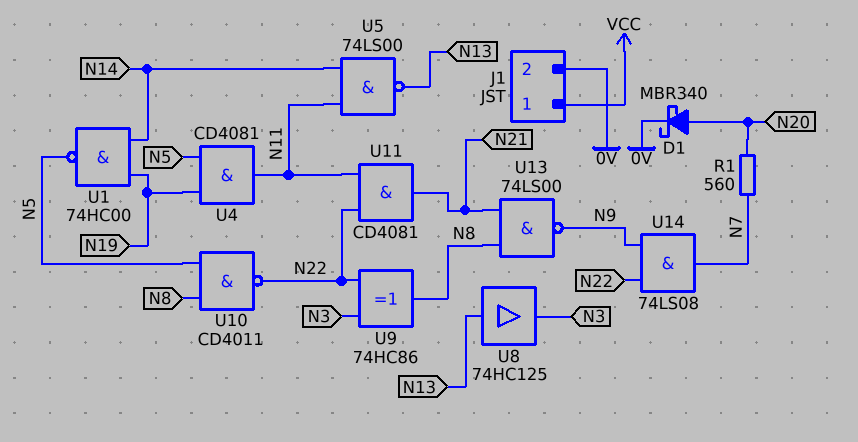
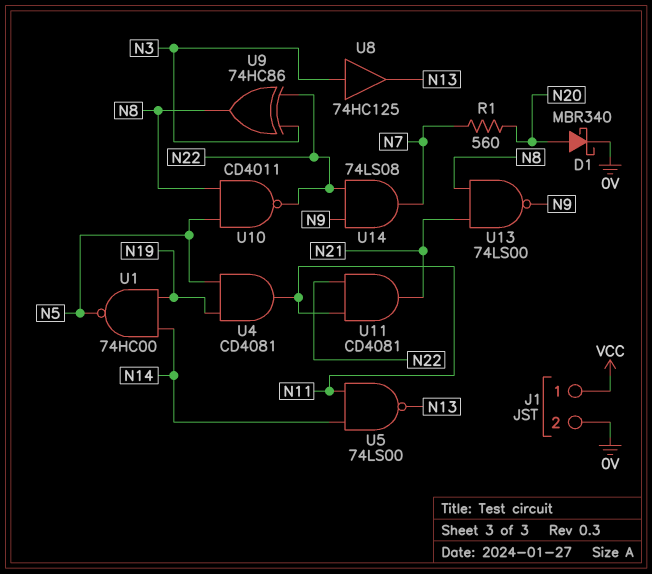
U8: buffer 74HC125 (in N13, out N3) -> buffer 74HC125 (in N3, out N13)

